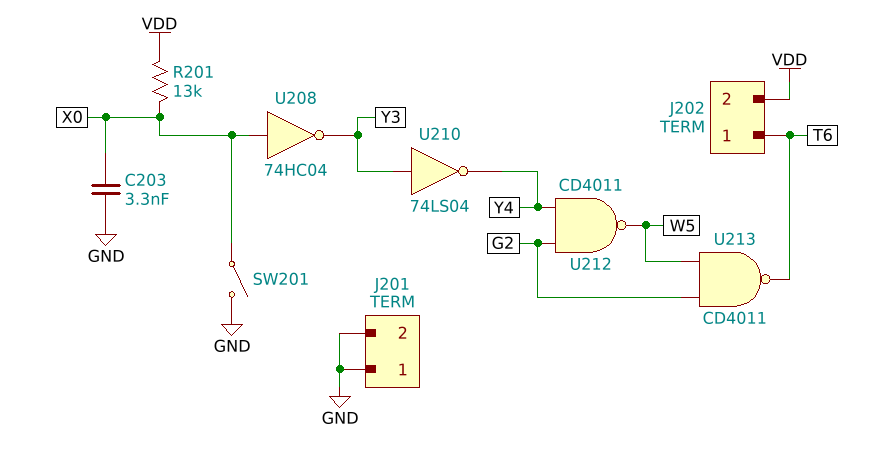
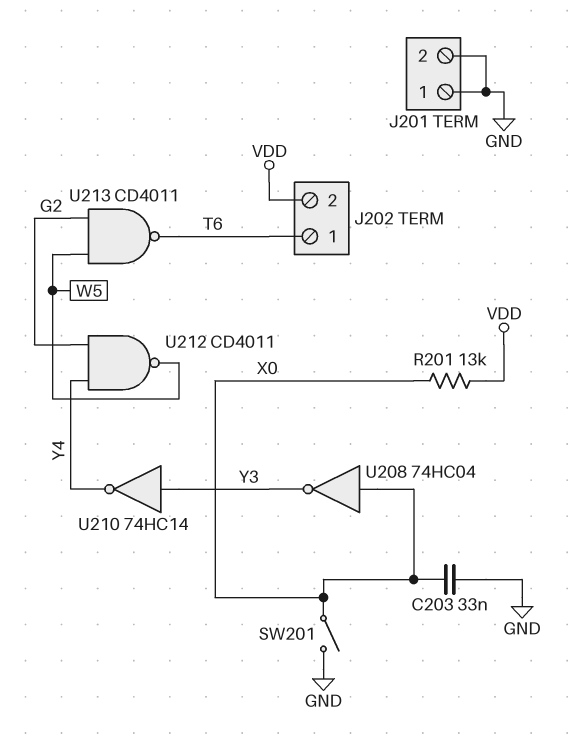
C203: 3.3nF (GND, X0) -> 33nF (GND, X0)
U210: NOT 74LS04 (in Y3, out Y4) -> NOT 74HC14 (in Y3, out Y4)

